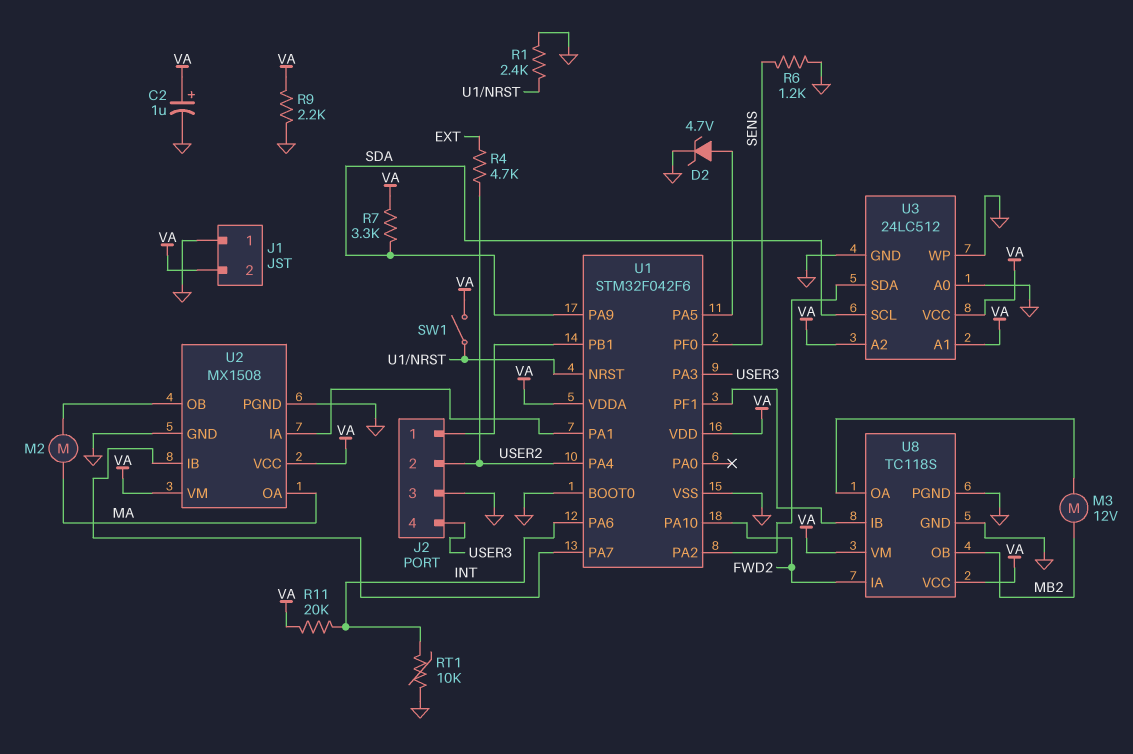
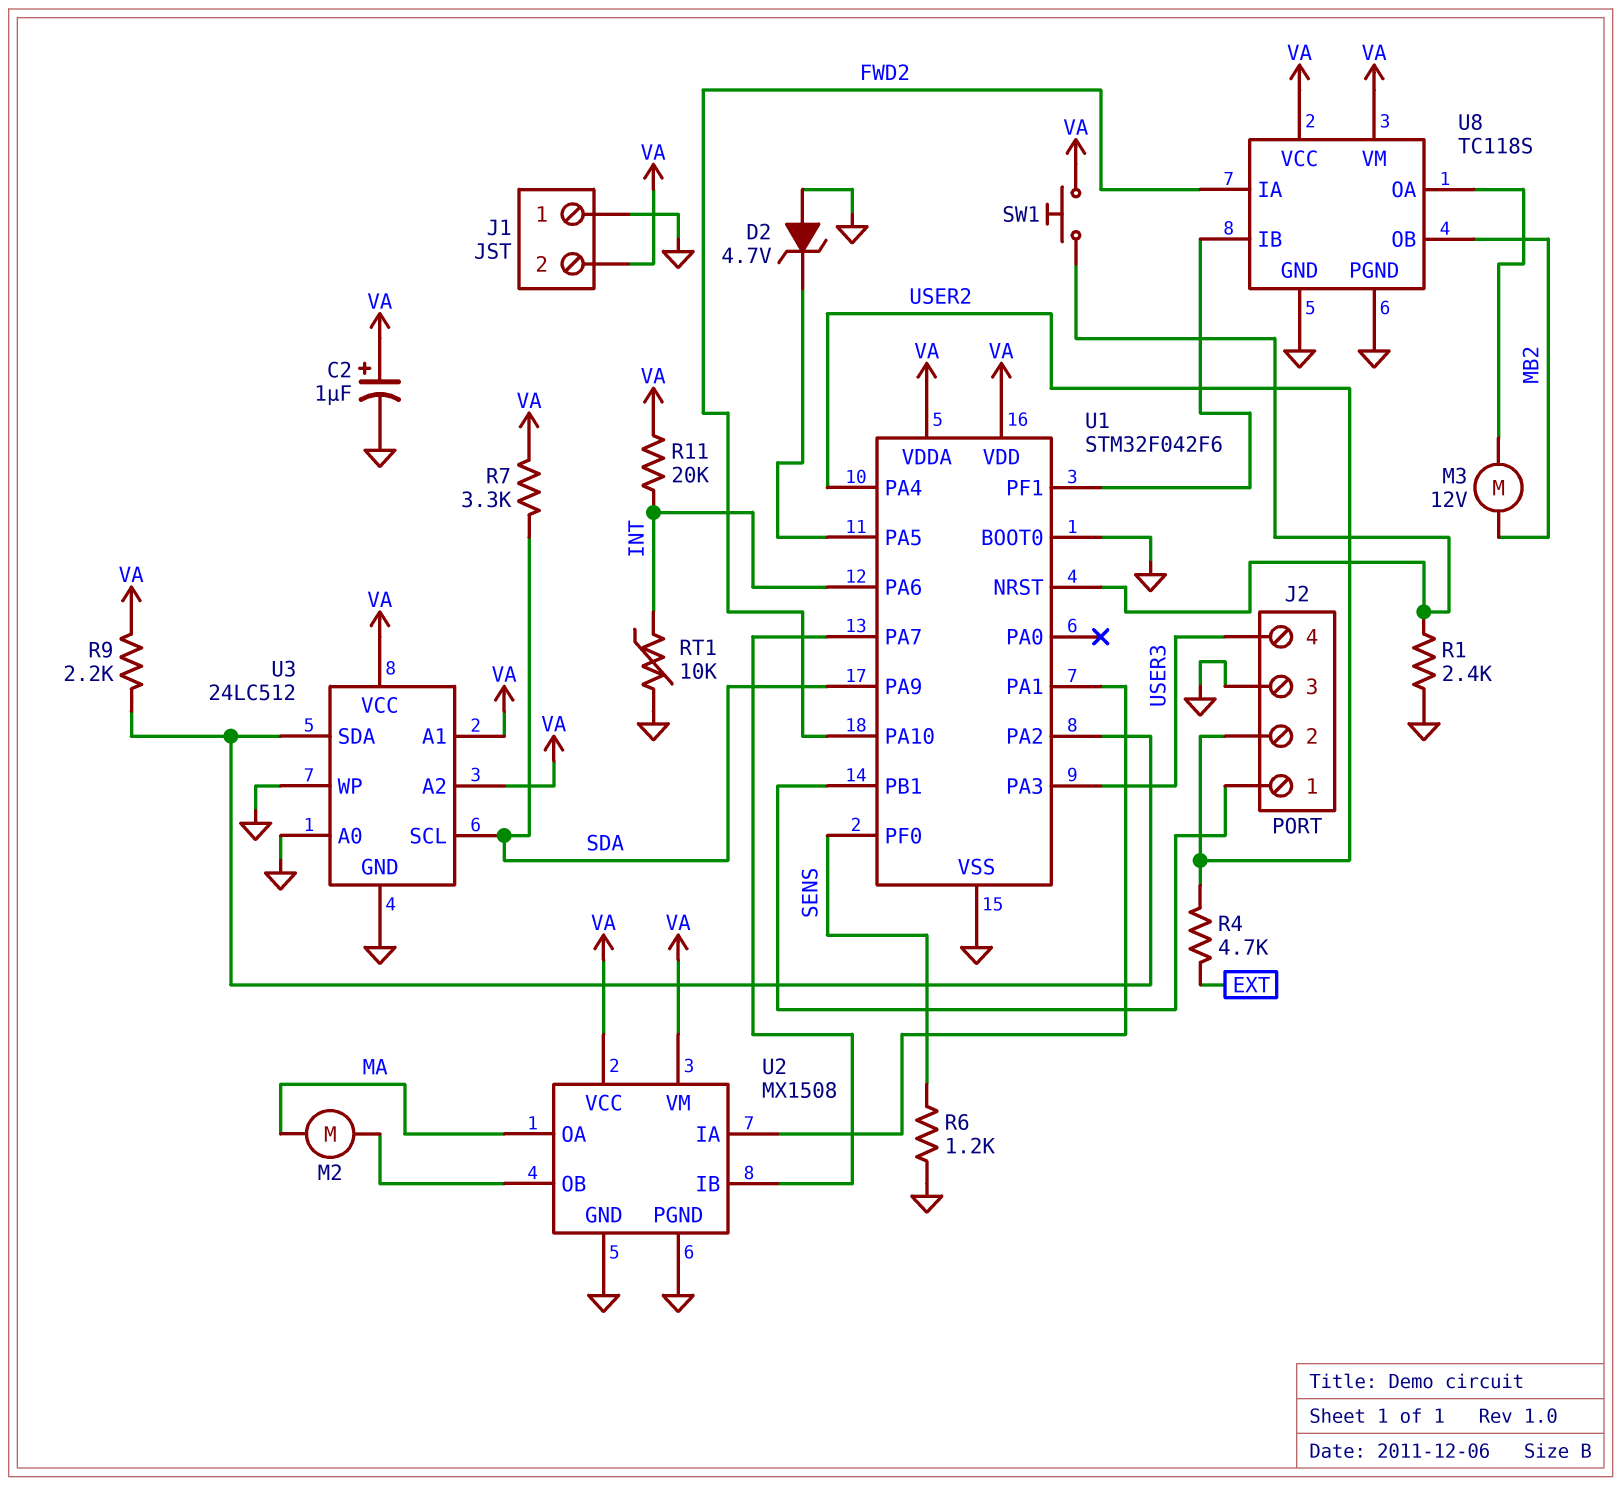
D2: zener 4.7V (A U1/PA5, K GND) -> zener 4.7V (A GND, K U1/PA5)
R9: 2.2k (GND, VA) -> 2.2k (U1/PA2, VA)
SW1: switch (U1/NRST, VA) -> button (U1/NRST, VA)

